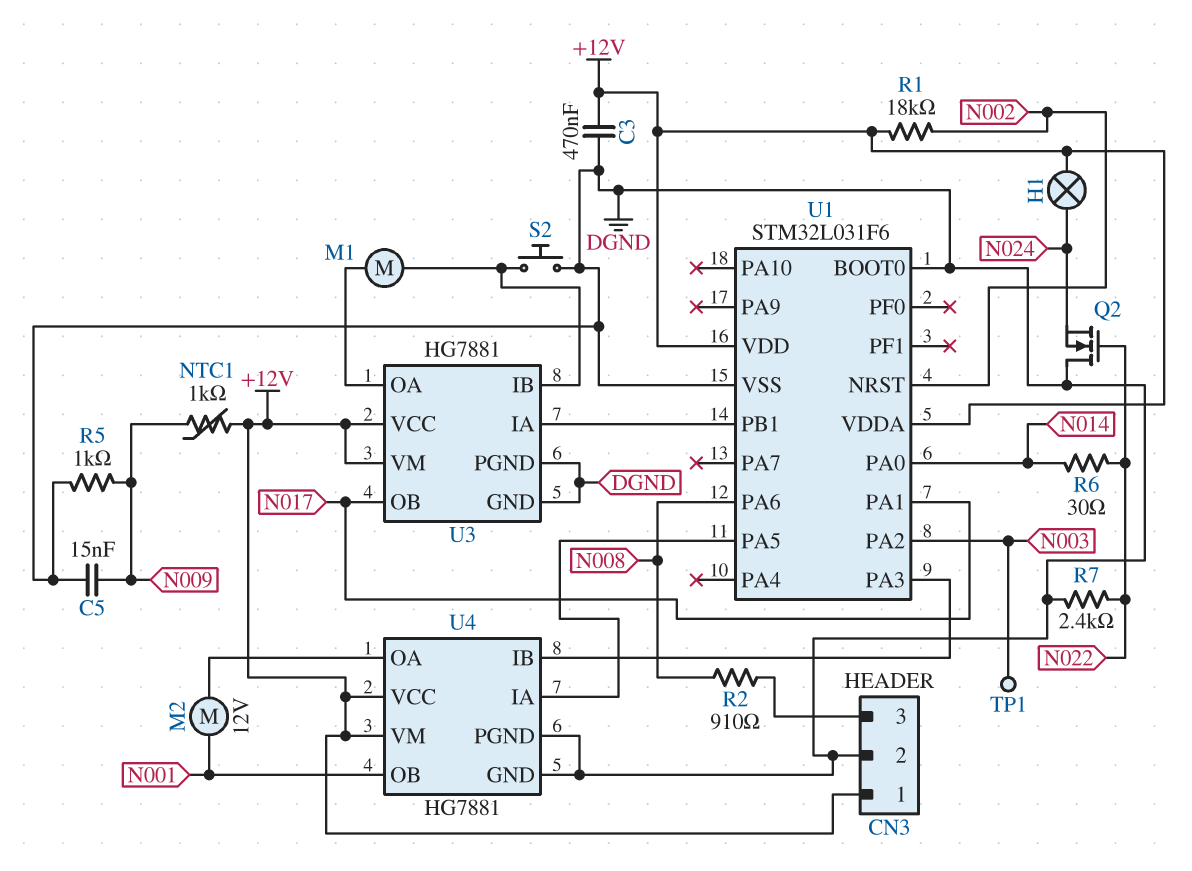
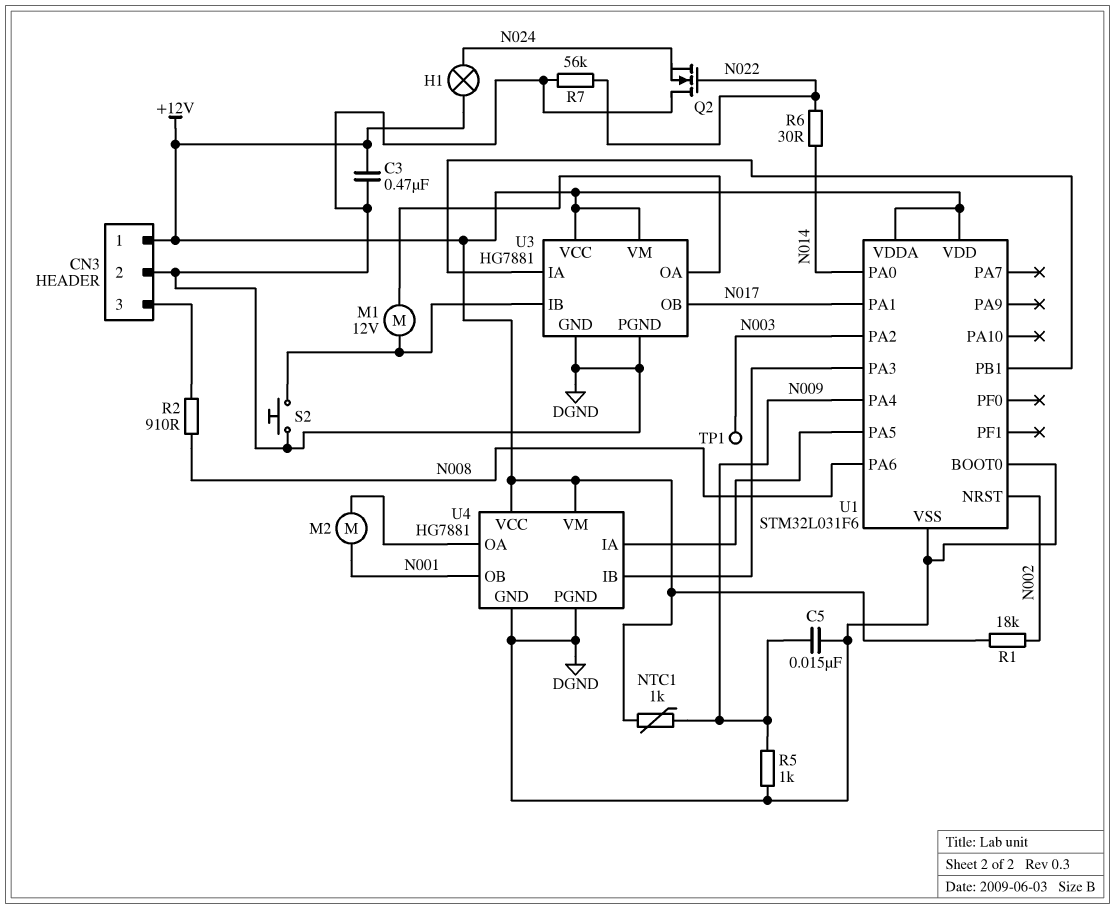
M1: motor (U3/IB, U3/OA) -> motor 12V (U3/IB, U3/OA)
M2: motor 12V (N001, U4/OA) -> motor (N001, U4/OA)
R7: 2.4k (DGND, N022) -> 56k (DGND, N022)
U1 pin PA4: none -> N009

